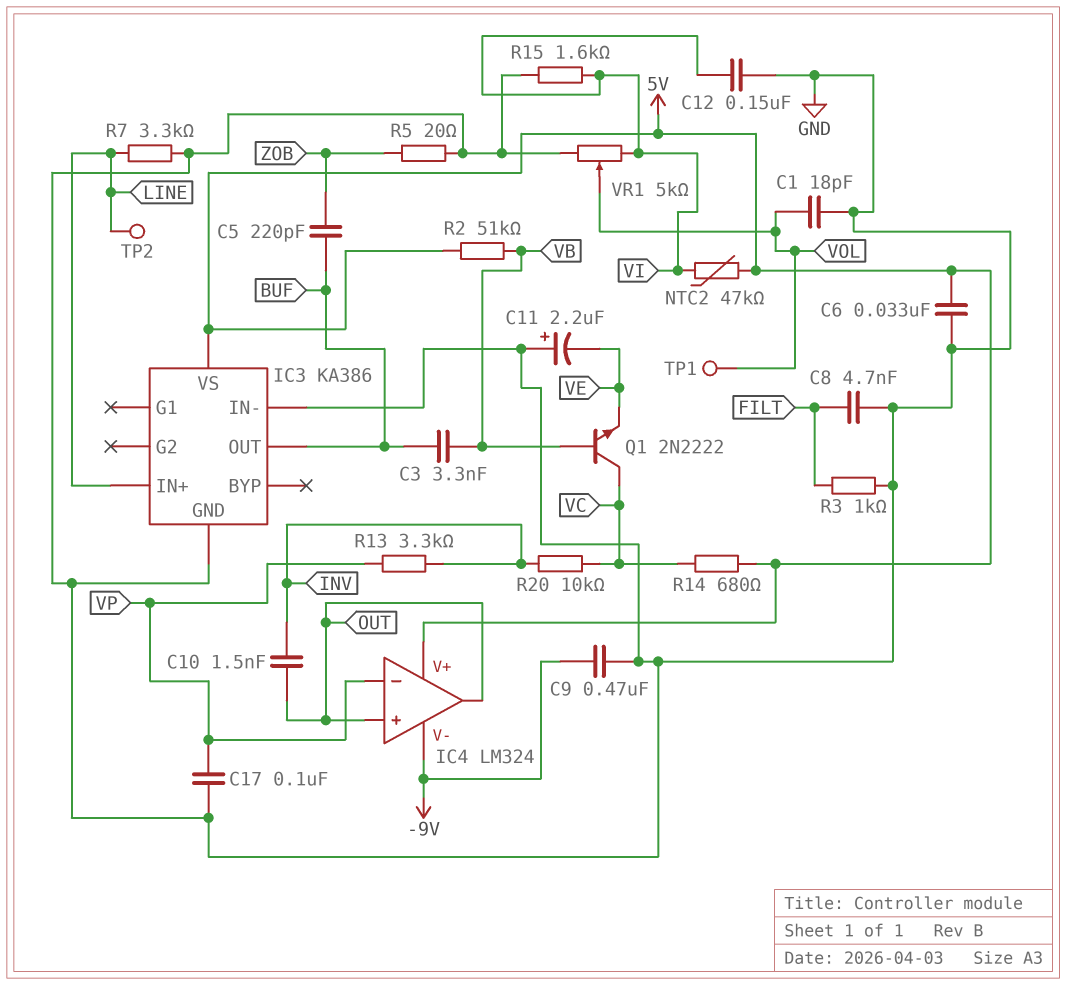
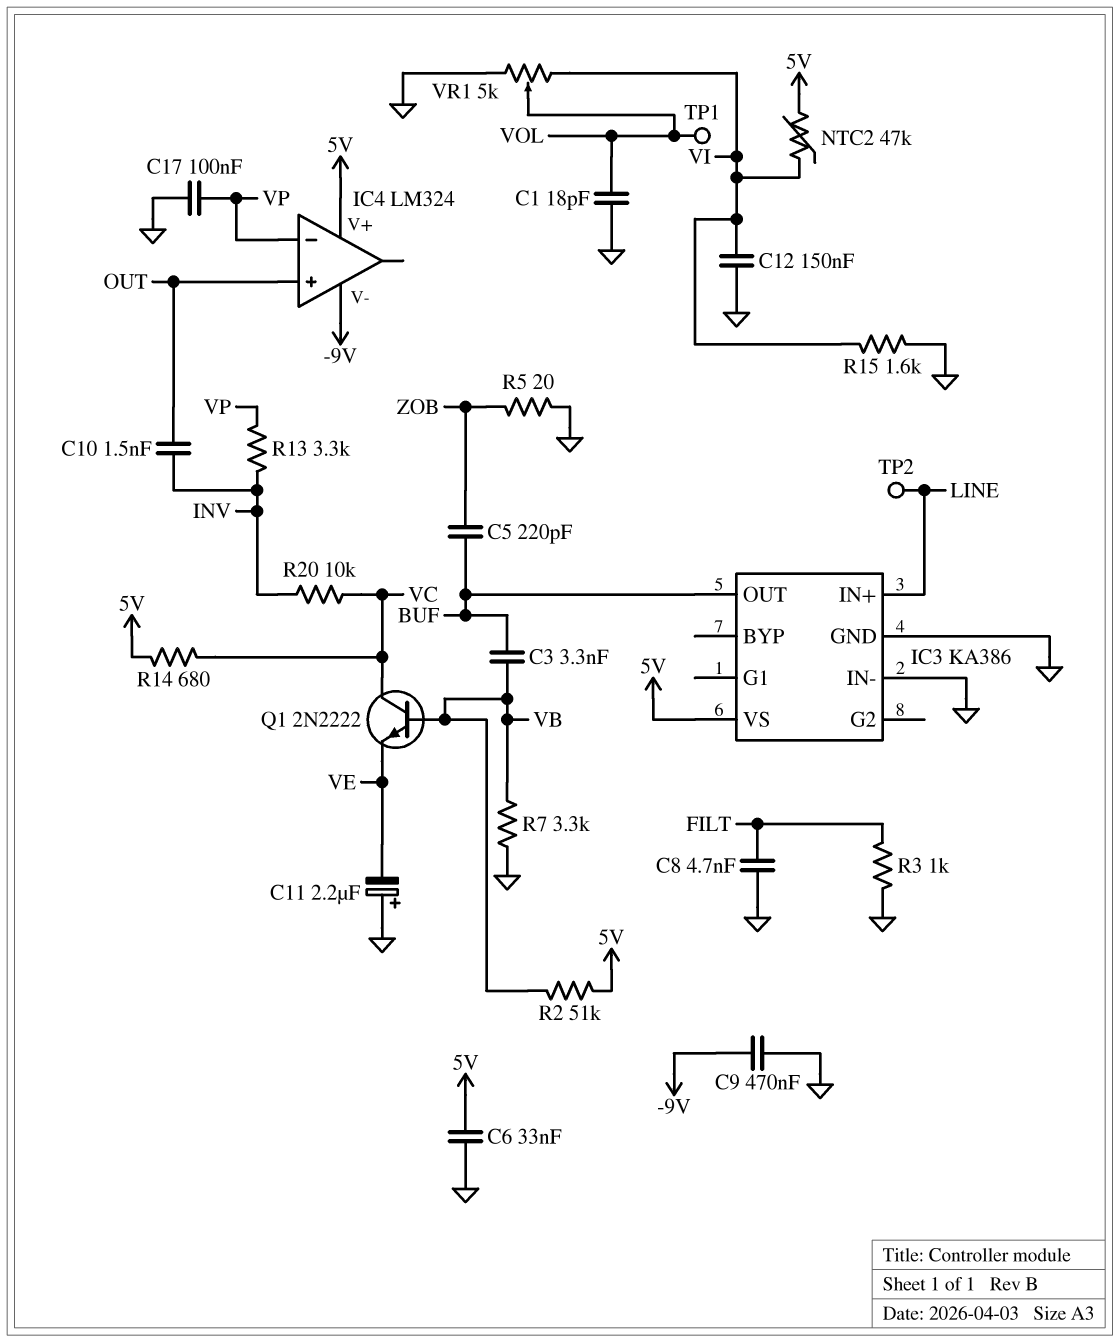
IC4 pin out: OUT -> none
R7: 3.3k (GND, LINE) -> 3.3k (GND, VB)

